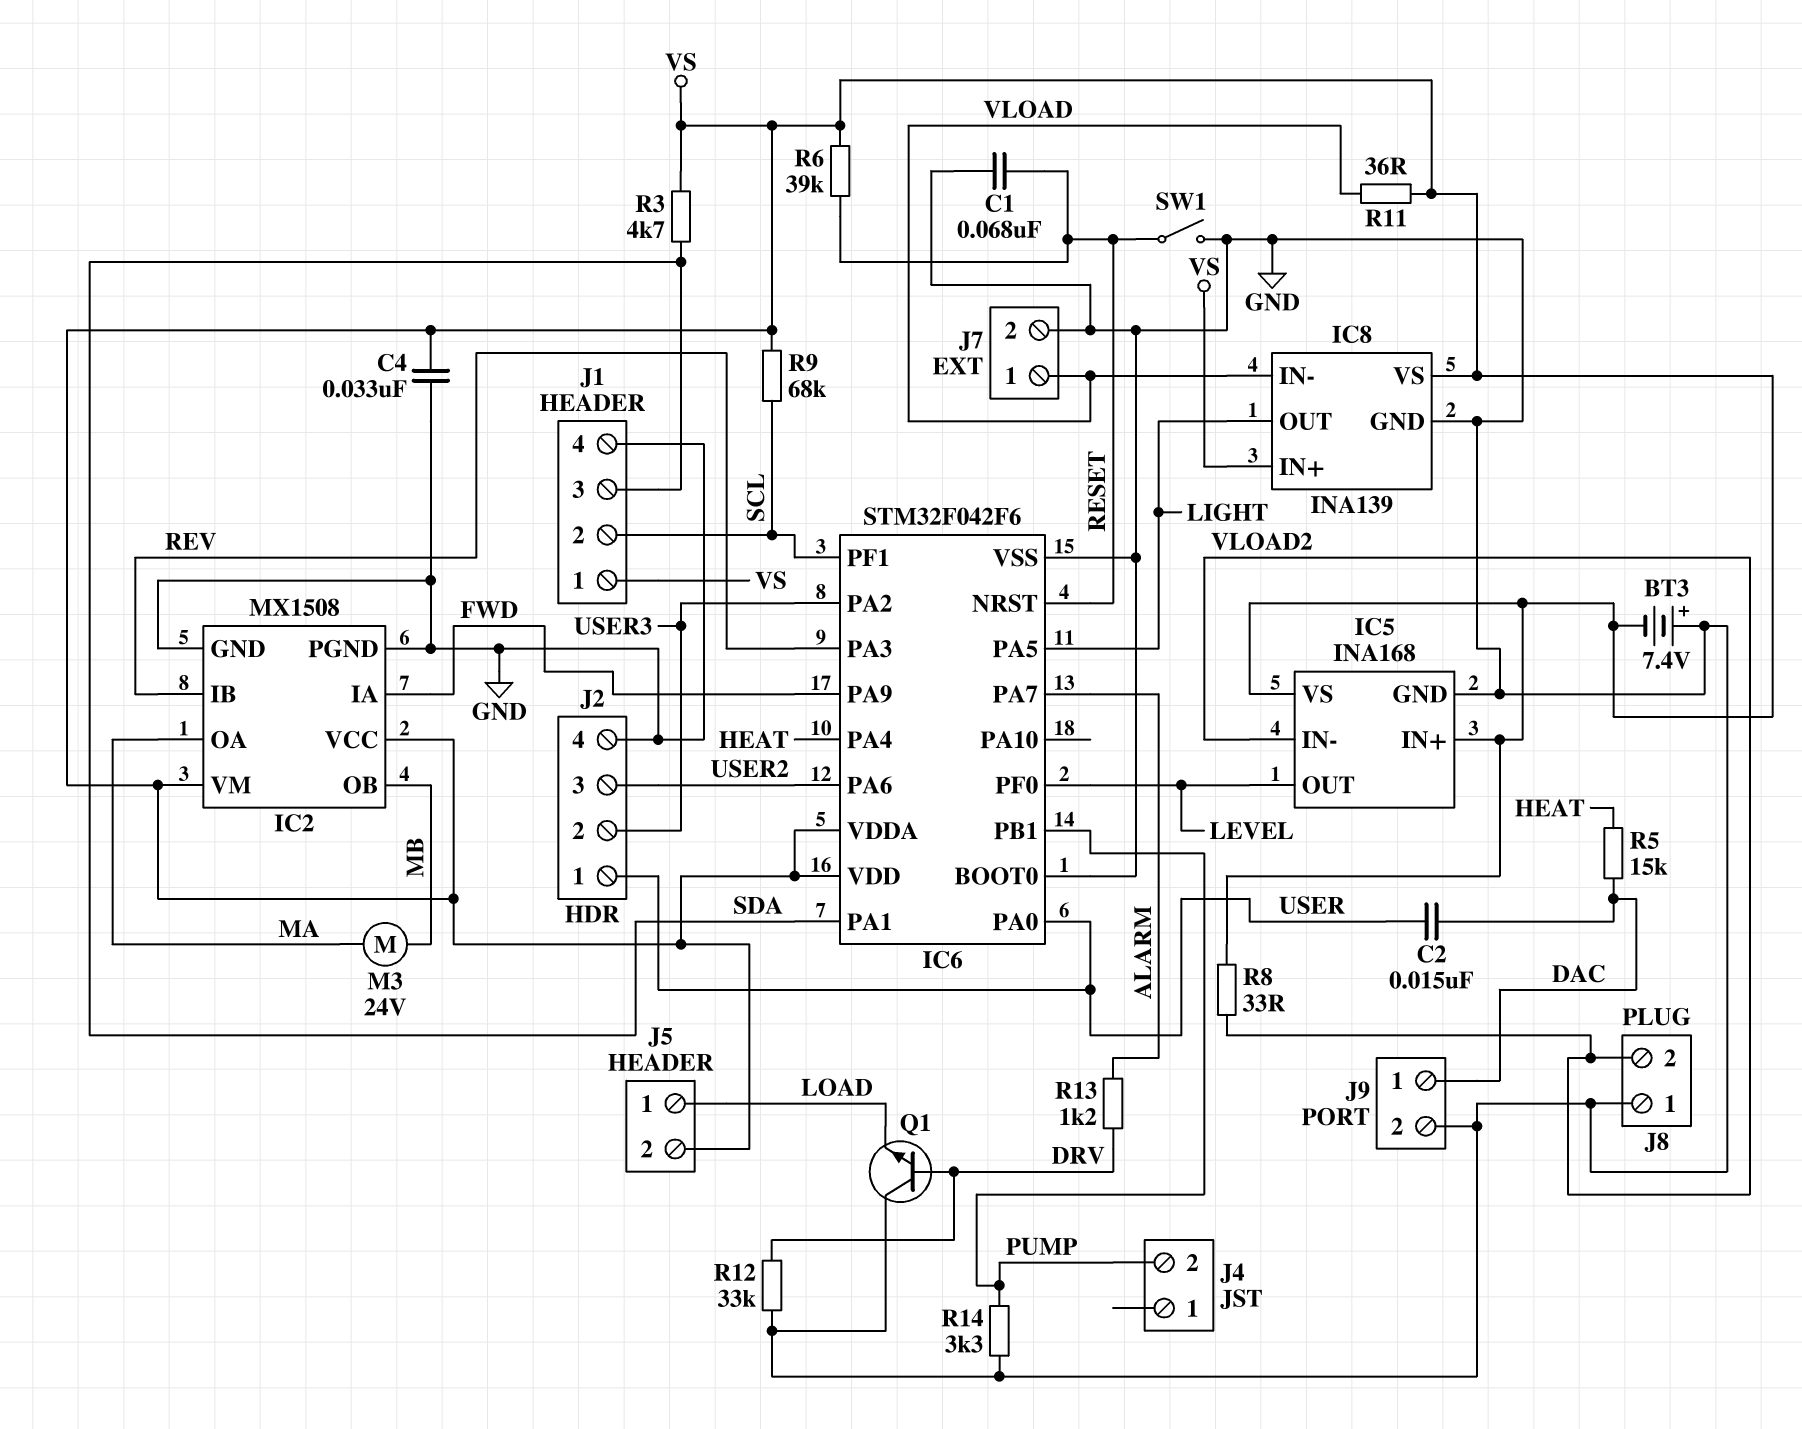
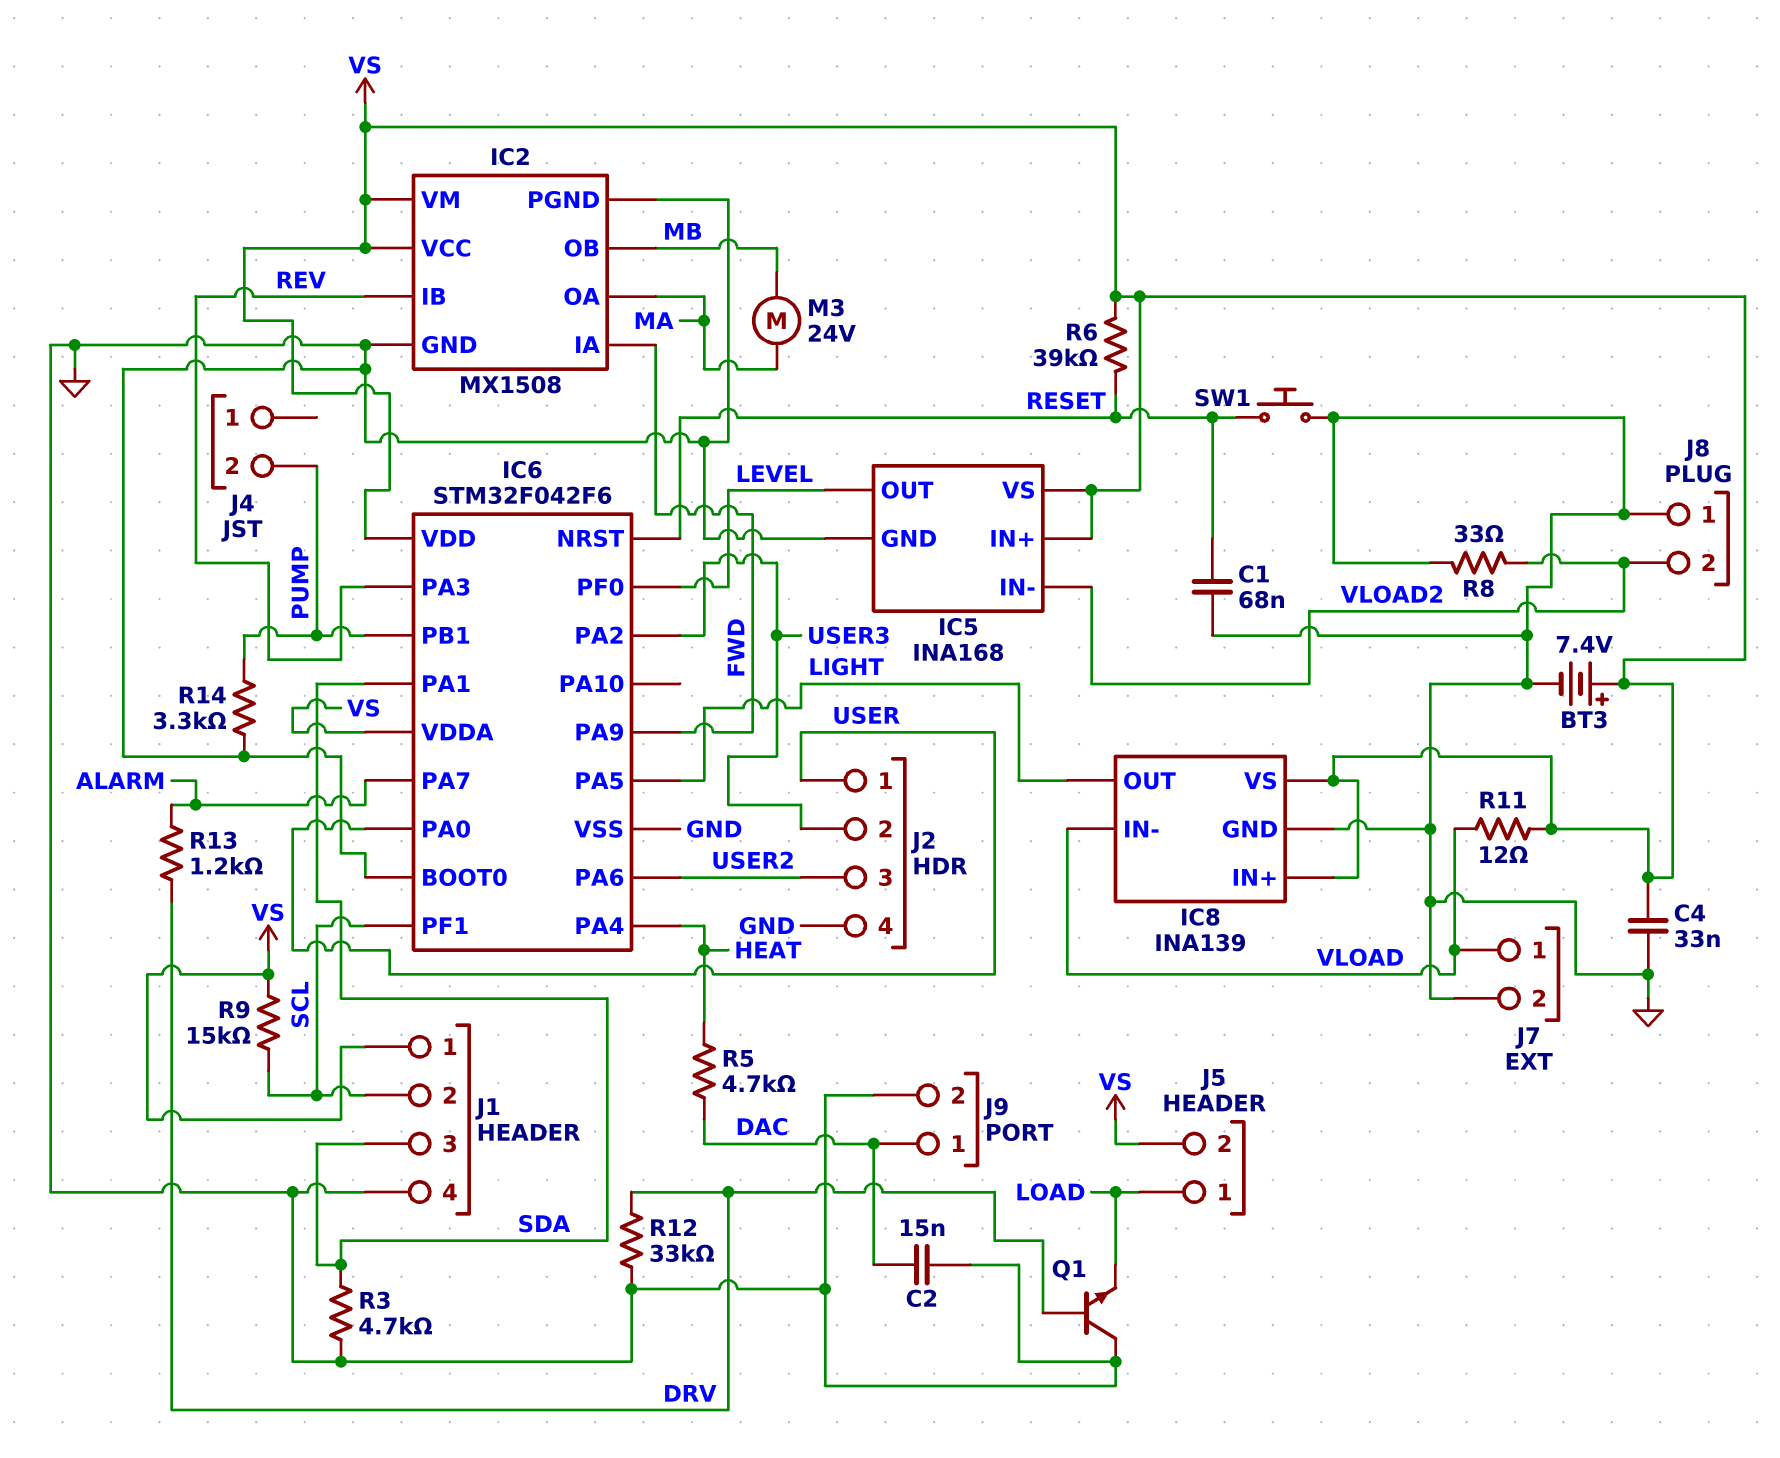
BT3: 7.4V (plus GND, minus VS) -> 7.4V (plus VS, minus GND)
C2: 15nF (DAC, USER) -> 15nF (DAC, GND)
R3: 4.7k (SDA, VS) -> 4.7k (GND, SDA)
R5: 15k (DAC, HEAT) -> 4.7k (DAC, HEAT)
R8: 33 (VLOAD2, VS) -> 33 (GND, VLOAD2)
R9: 68k (SCL, VS) -> 15k (SCL, VS)
R11: 36 (VLOAD, VS) -> 12 (VLOAD, VS)
SW1: switch (GND, RESET) -> button (GND, RESET)

